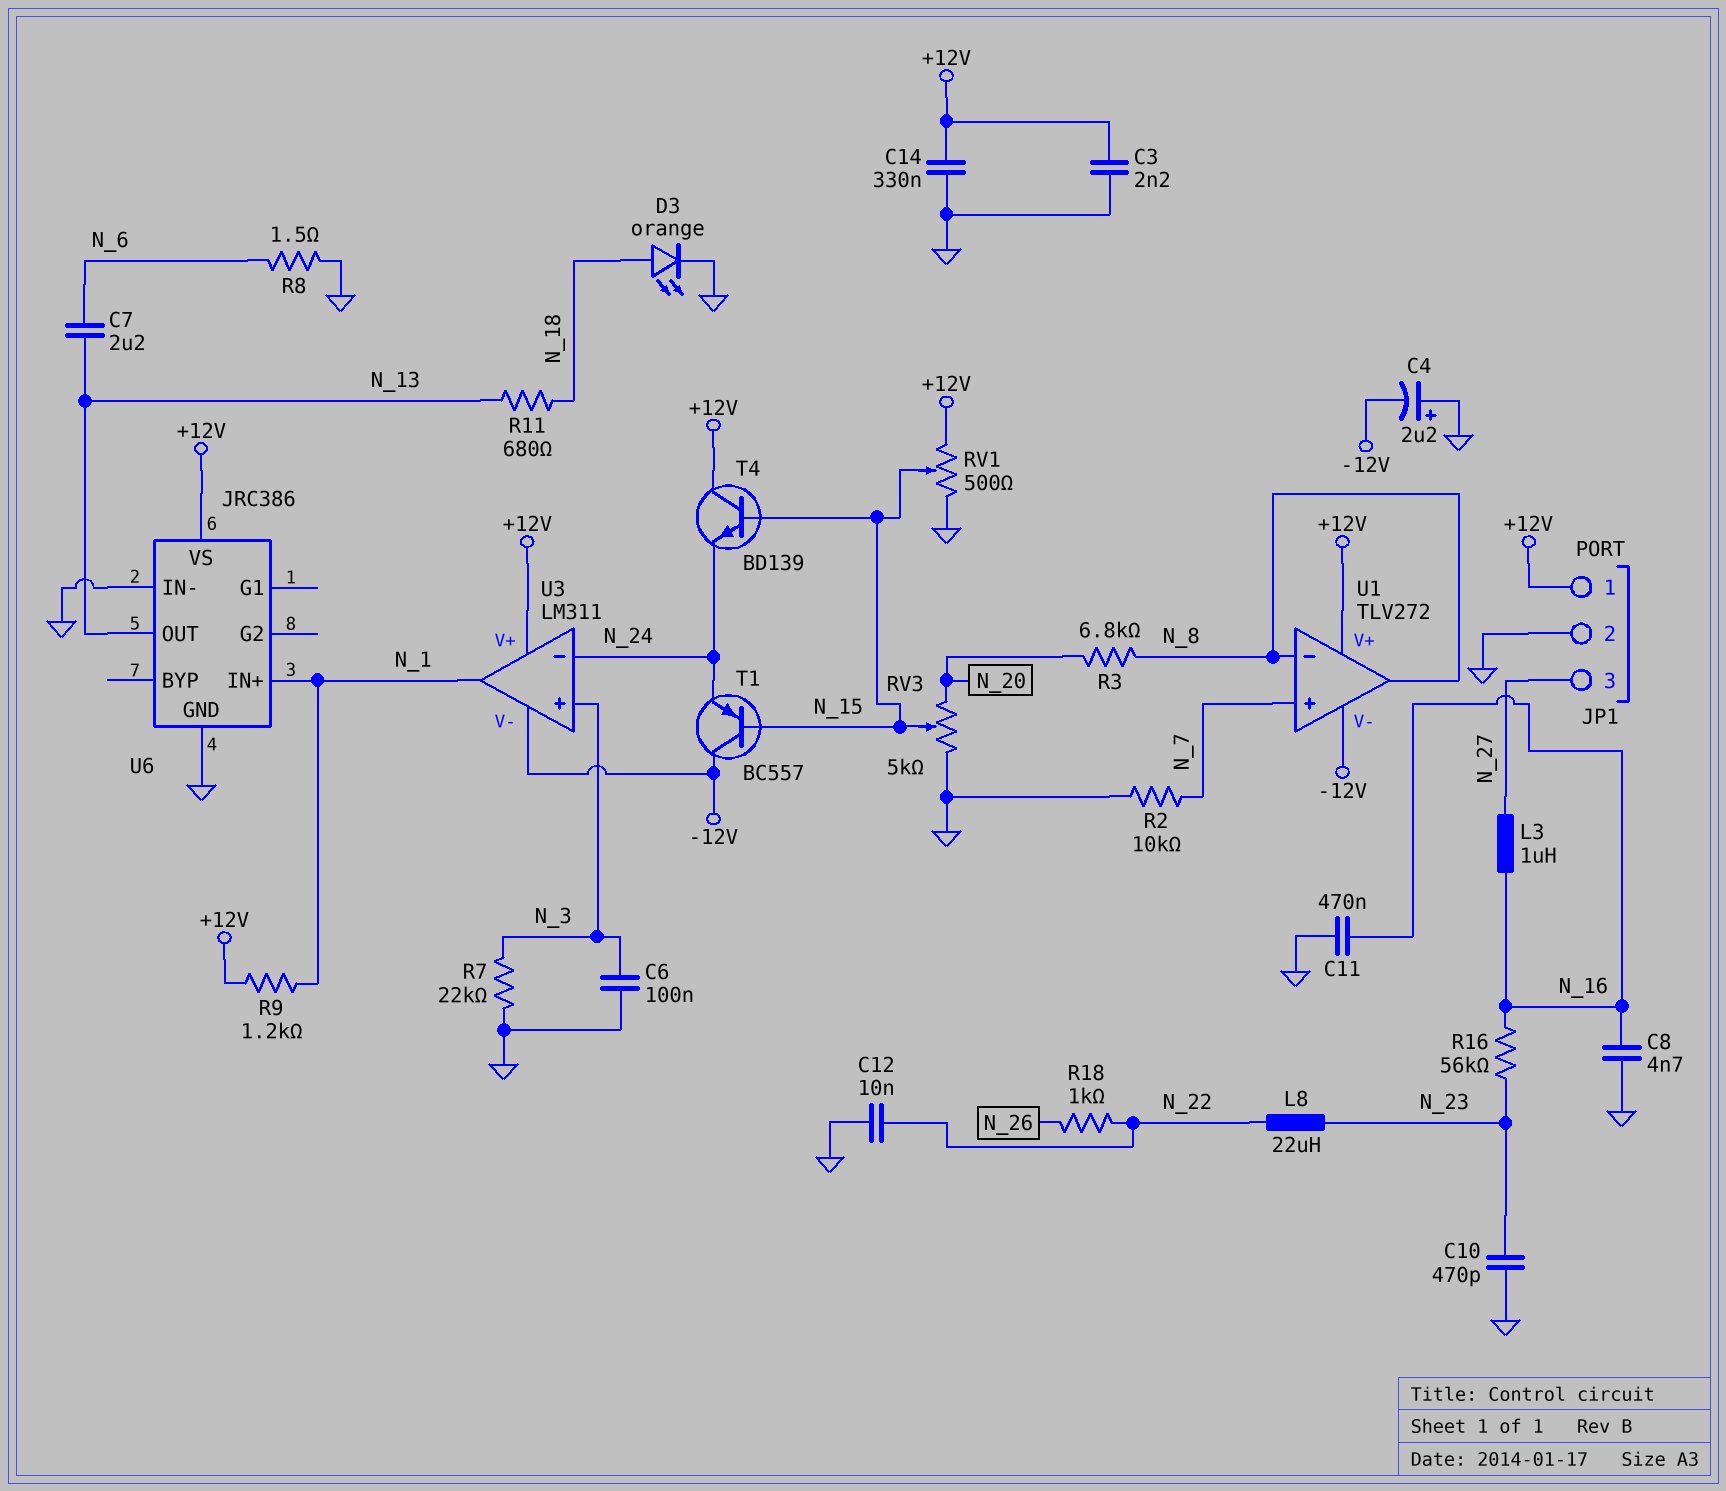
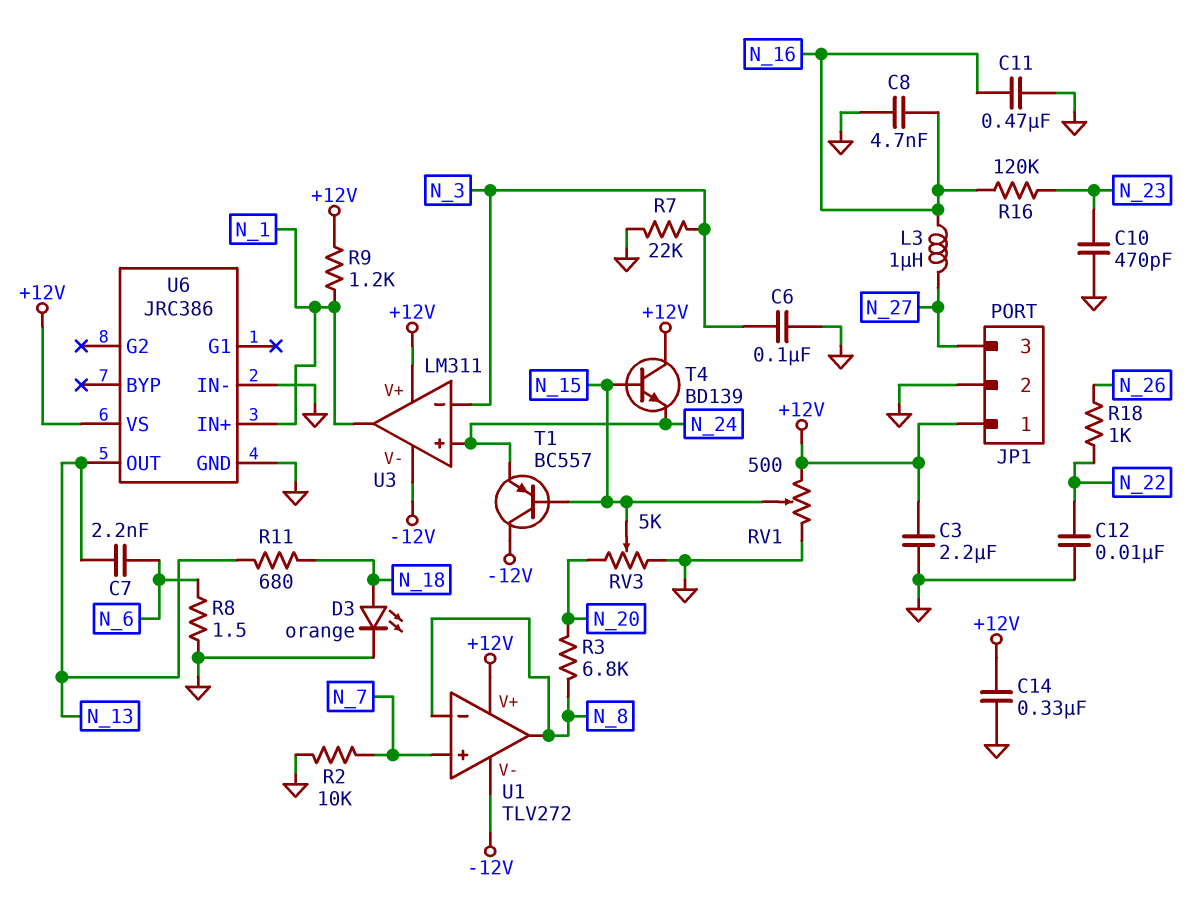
C3: 2.2nF (+12V, GND) -> 2.2uF (+12V, GND)
C4: 2.2uF (plus GND, minus -12V) -> none
C7: 2.2uF (N_6, N_13) -> 2.2nF (N_6, N_13)
L8: 22uH (N_22, N_23) -> none
R16: 56k (N_16, N_23) -> 120k (N_16, N_23)
U3 pin in+: N_3 -> N_24
U3 pin in-: N_24 -> N_3

